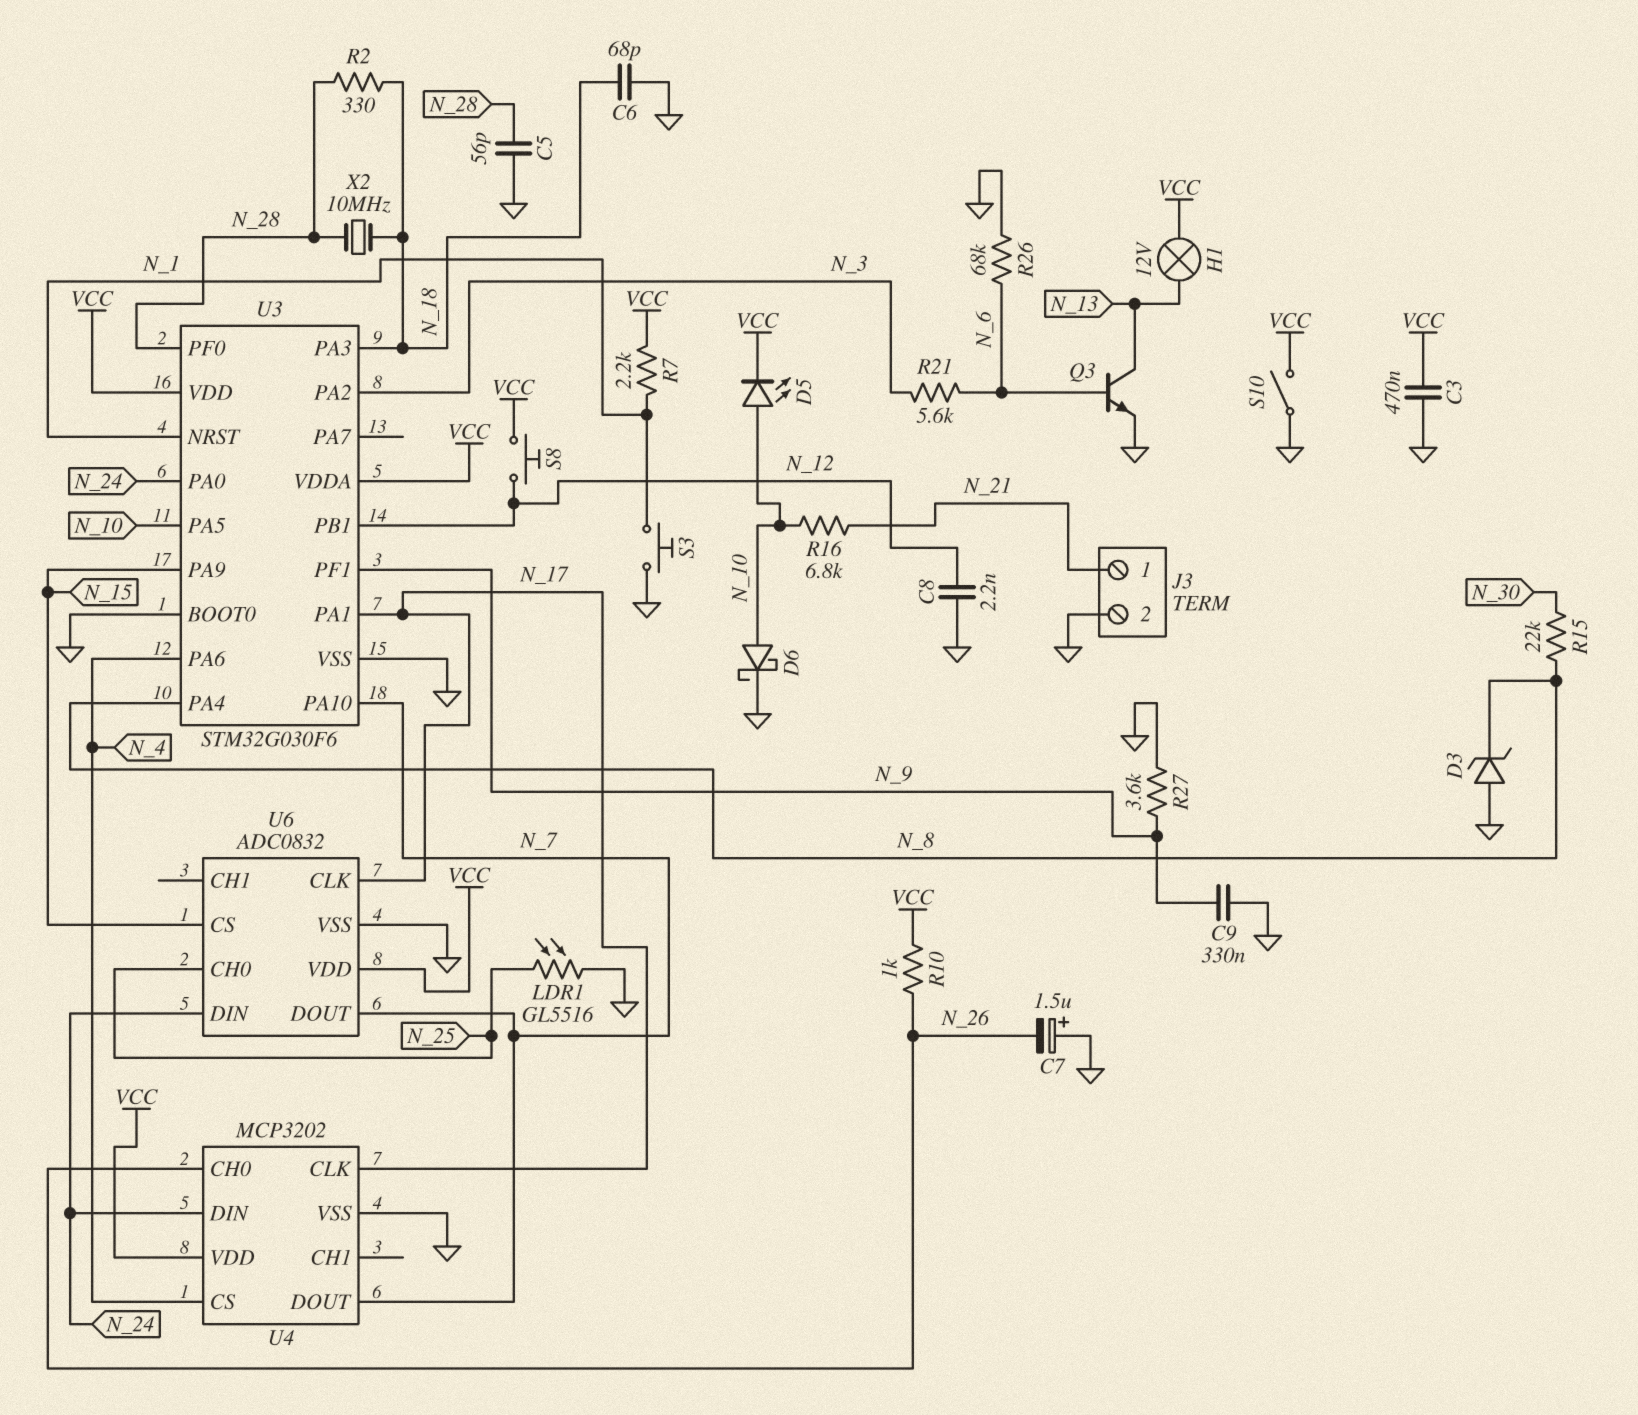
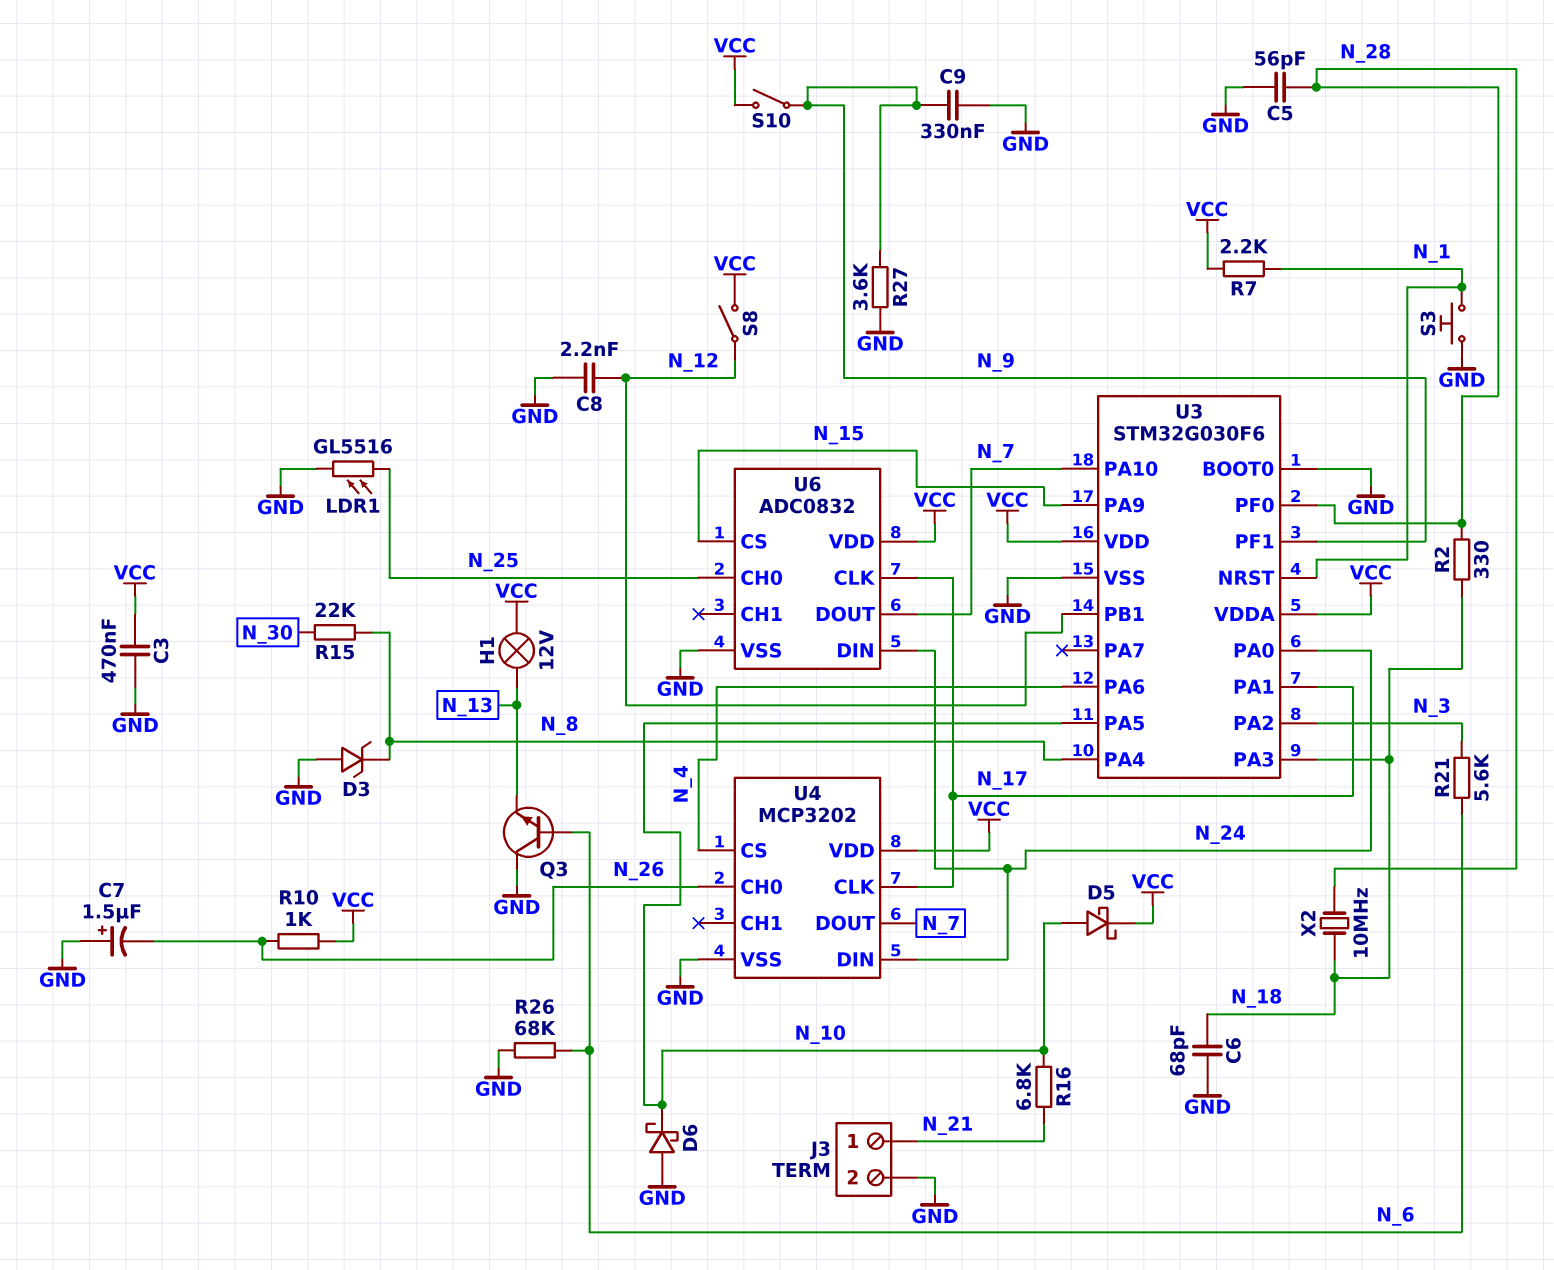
D5: LED (A N_10, K VCC) -> schottky (A N_10, K VCC)
D6: schottky (A N_10, K GND) -> schottky (A GND, K N_10)
Q3: NPN (B N_6, C N_13, E GND) -> NPN (B N_6, C GND, E N_13)
S8: button (N_12, VCC) -> switch (N_12, VCC)
S10: switch (GND, VCC) -> switch (N_9, VCC)

